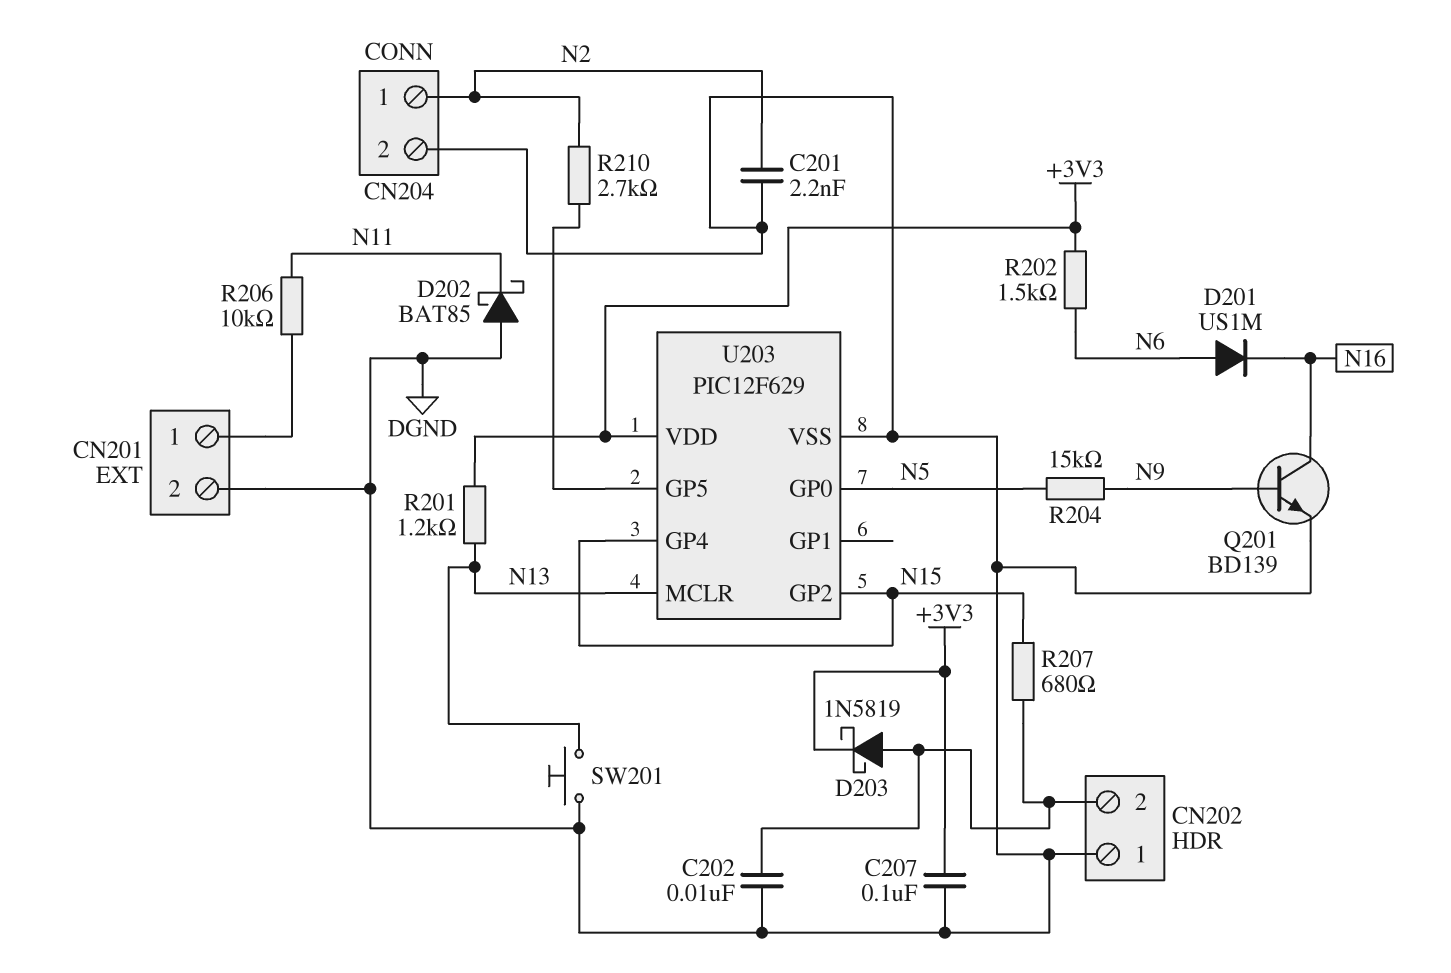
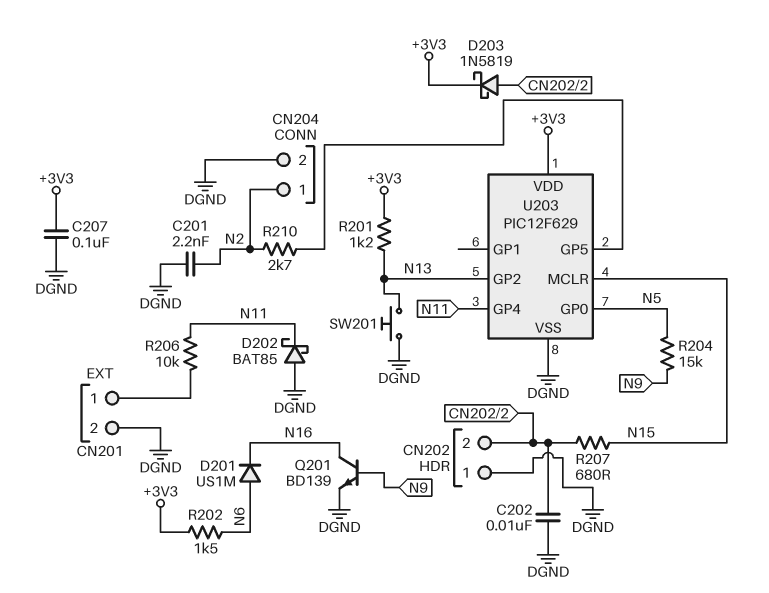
U203 pin GP2: N15 -> N13
U203 pin GP4: N15 -> N11
U203 pin MCLR: N13 -> N15

